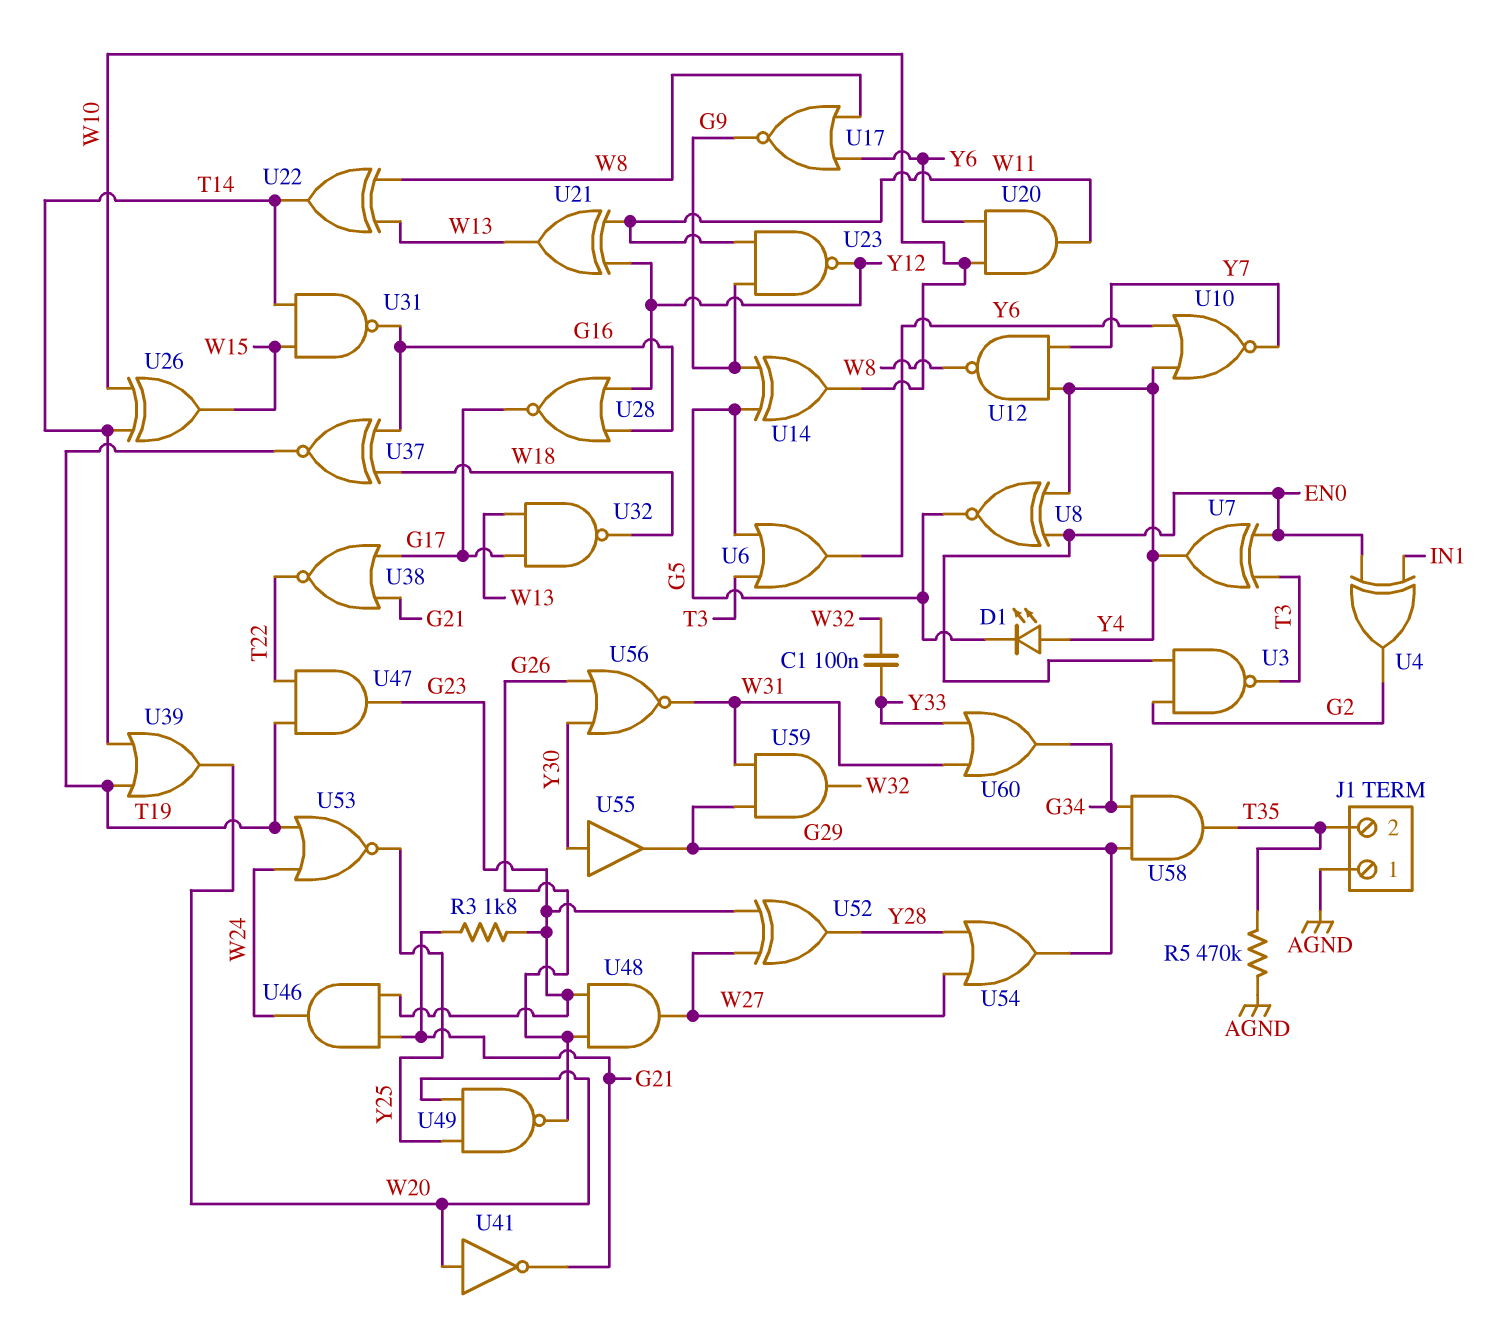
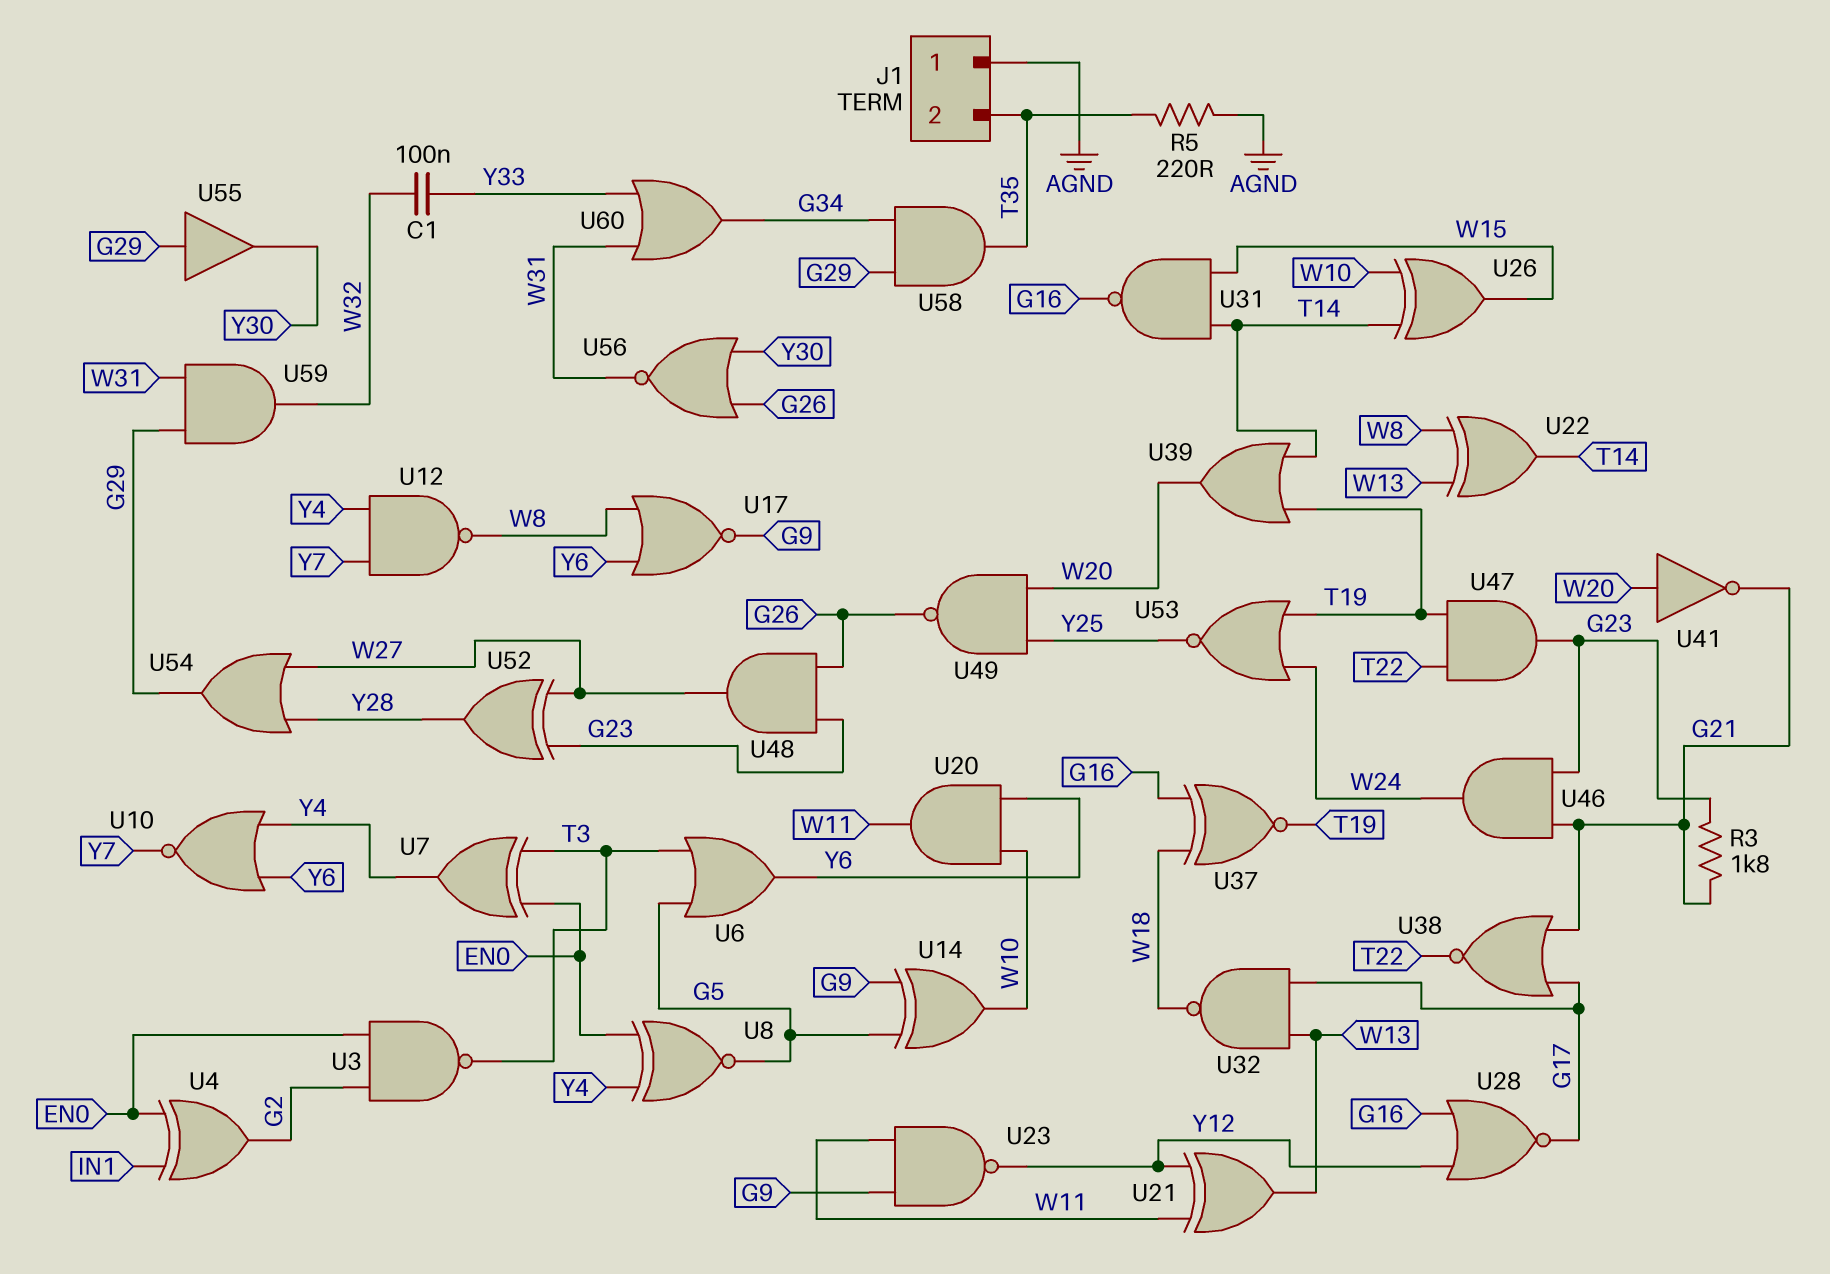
D1: LED (A Y4, K G5) -> none
R5: 470k (AGND, T35) -> 220 (AGND, T35)
U55: buffer (in Y30, out G29) -> buffer (in G29, out Y30)

